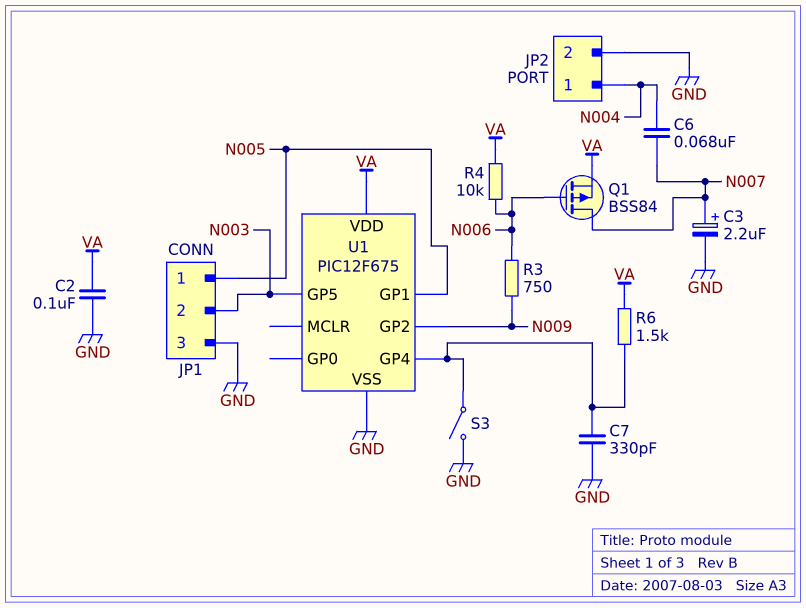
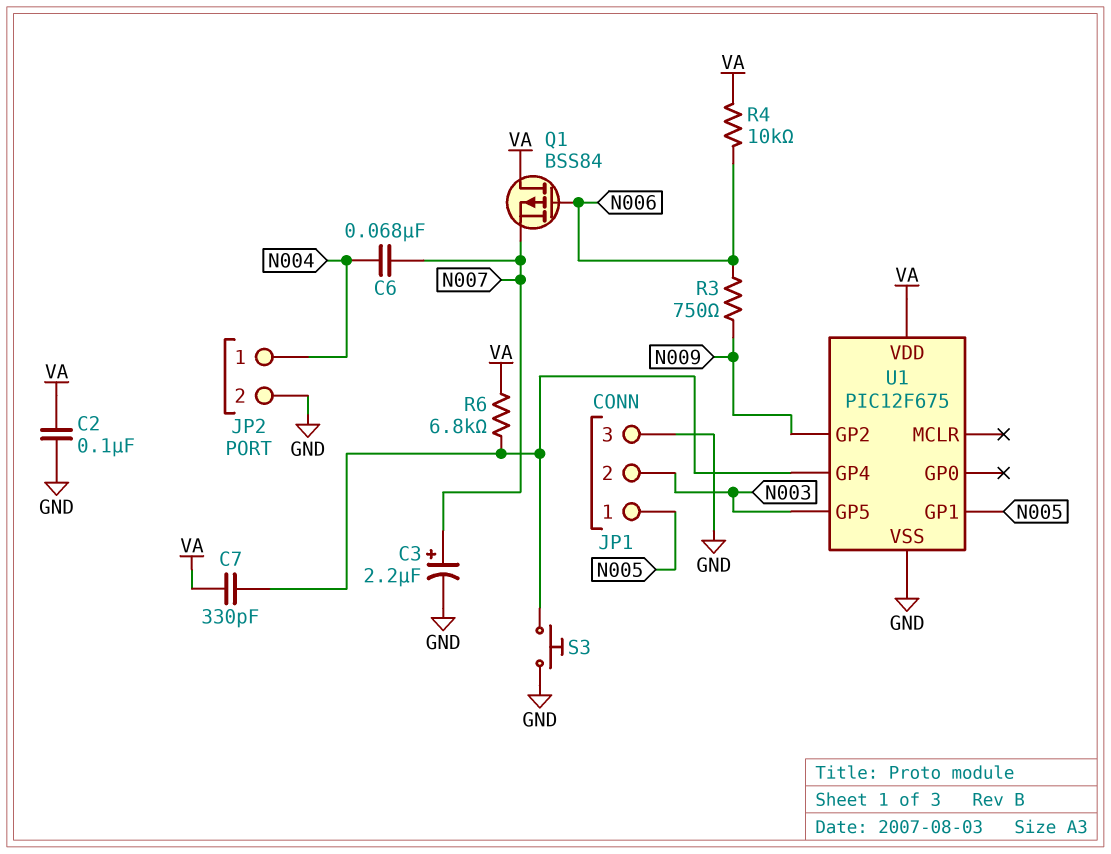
C7: 330pF (GND, U1/GP4) -> 330pF (U1/GP4, VA)
Q1: PMOS BSS84 (G N006, D N007, S VA) -> PMOS BSS84 (G N006, D VA, S N007)
R6: 1.5k (U1/GP4, VA) -> 6.8k (U1/GP4, VA)
S3: switch (GND, U1/GP4) -> button (GND, U1/GP4)

